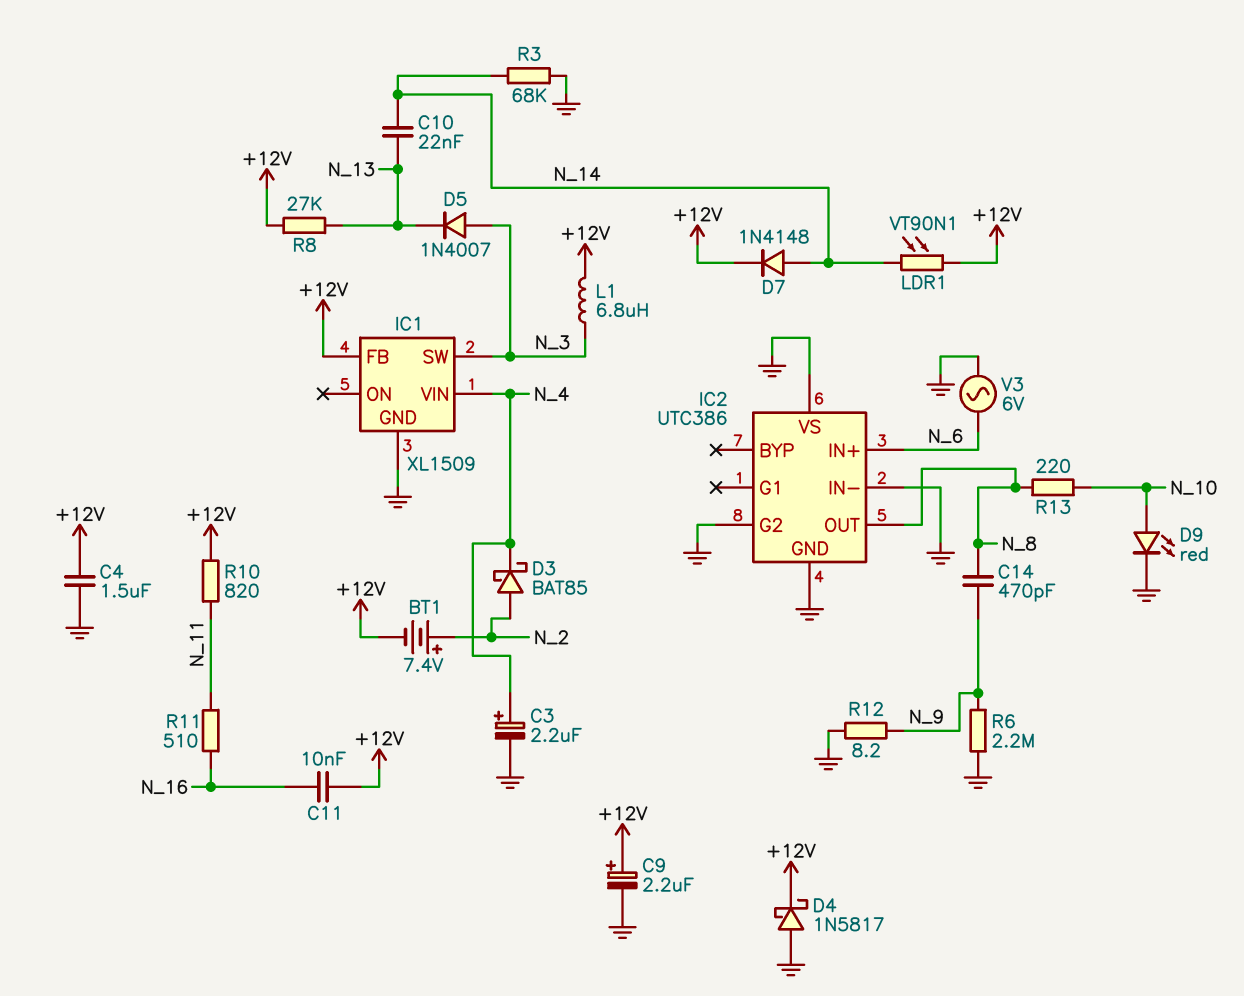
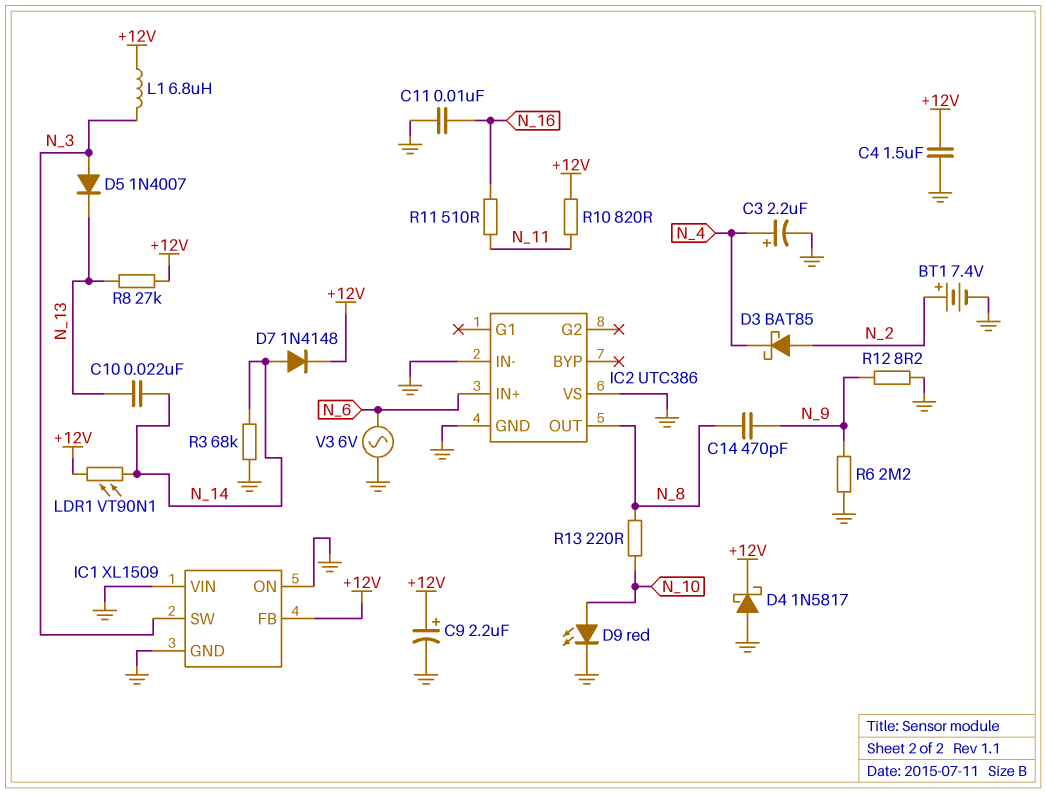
BT1: 7.4V (plus N_2, minus +12V) -> 7.4V (plus N_2, minus GND)
C11: 10nF (+12V, N_16) -> 10nF (GND, N_16)
IC1 pin ON: none -> GND
IC1 pin VIN: N_4 -> GND
IC2 pin G2: GND -> none

